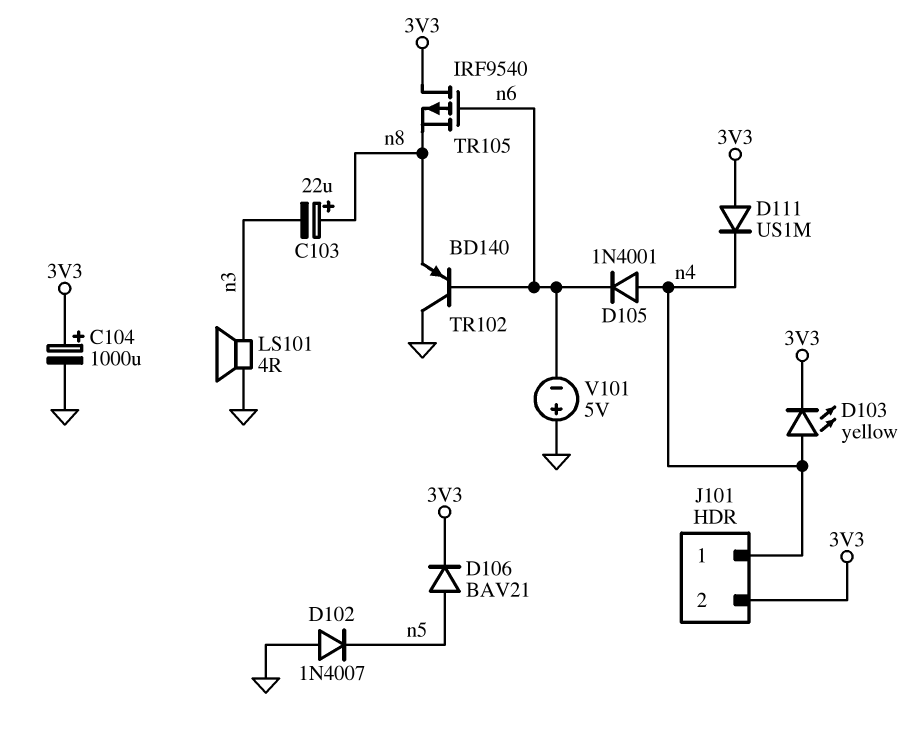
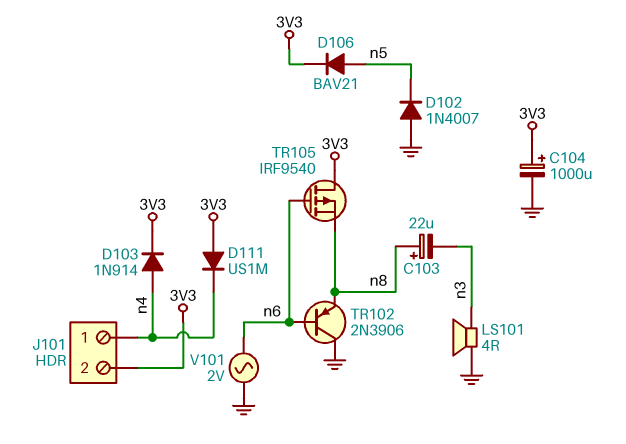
D103: LED yellow (A n4, K 3V3) -> diode 1N914 (A n4, K 3V3)
D105: diode 1N4001 (A n4, K n6) -> none
TR102: PNP BD140 (B n6, C GND, E n8) -> PNP 2N3906 (B n6, C GND, E n8)
V101: 5V (plus GND, minus n6) -> AC 2V (GND, n6)

